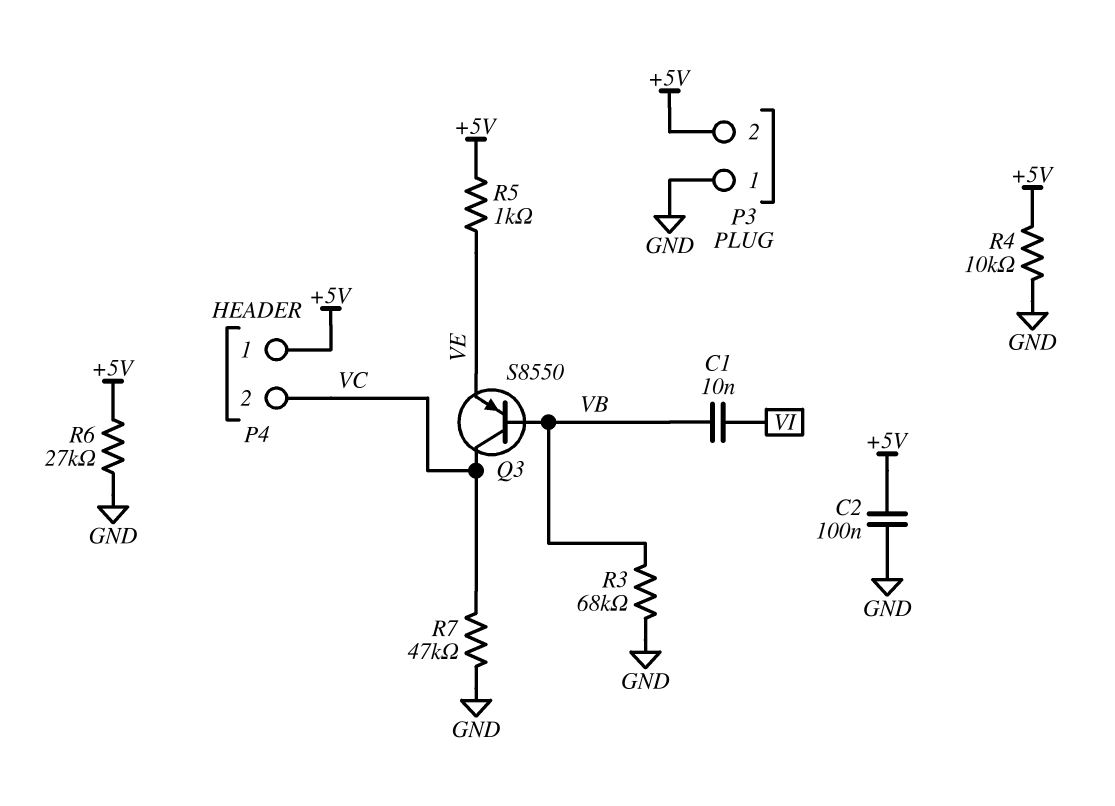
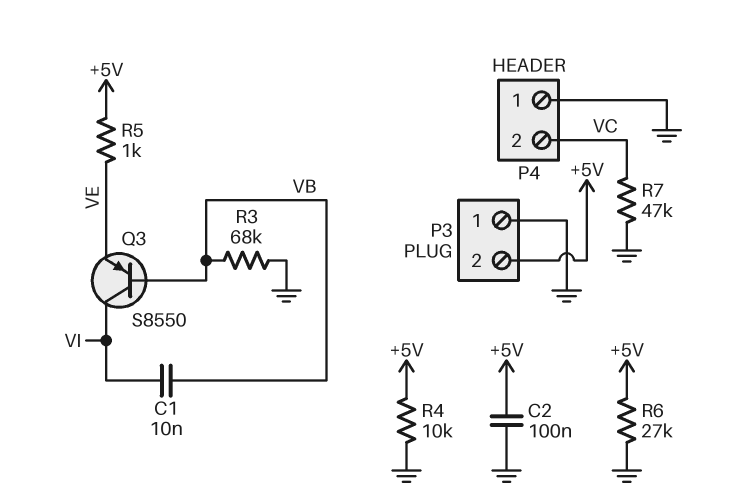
P4 pin 1: +5V -> GND
Q3: PNP S8550 (B VB, C VC, E VE) -> PNP S8550 (B VB, C VI, E VE)

